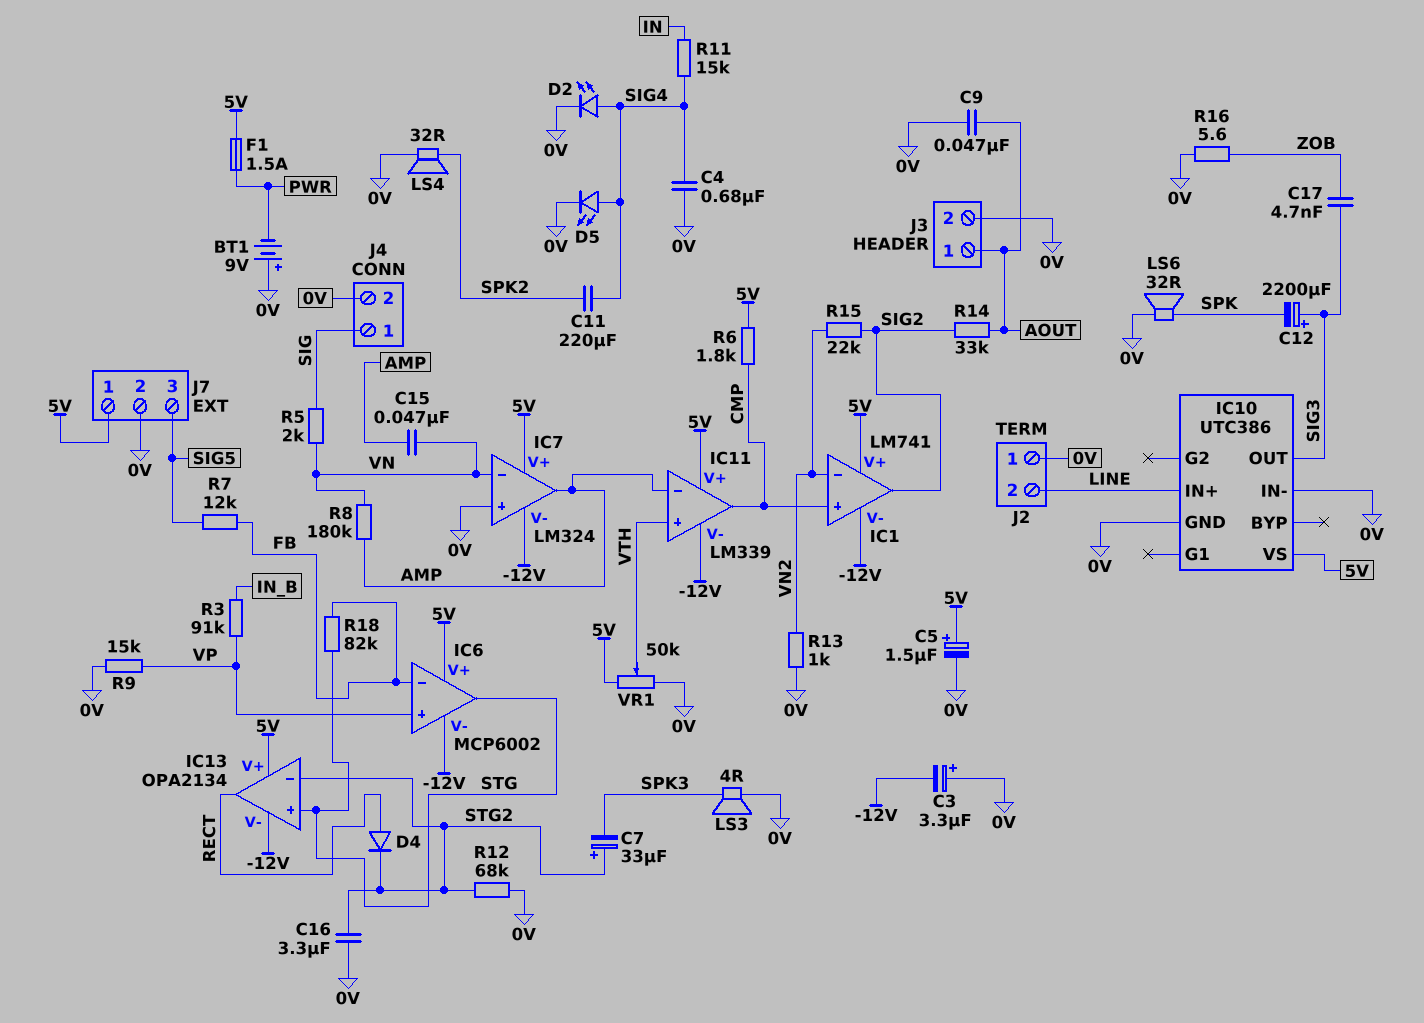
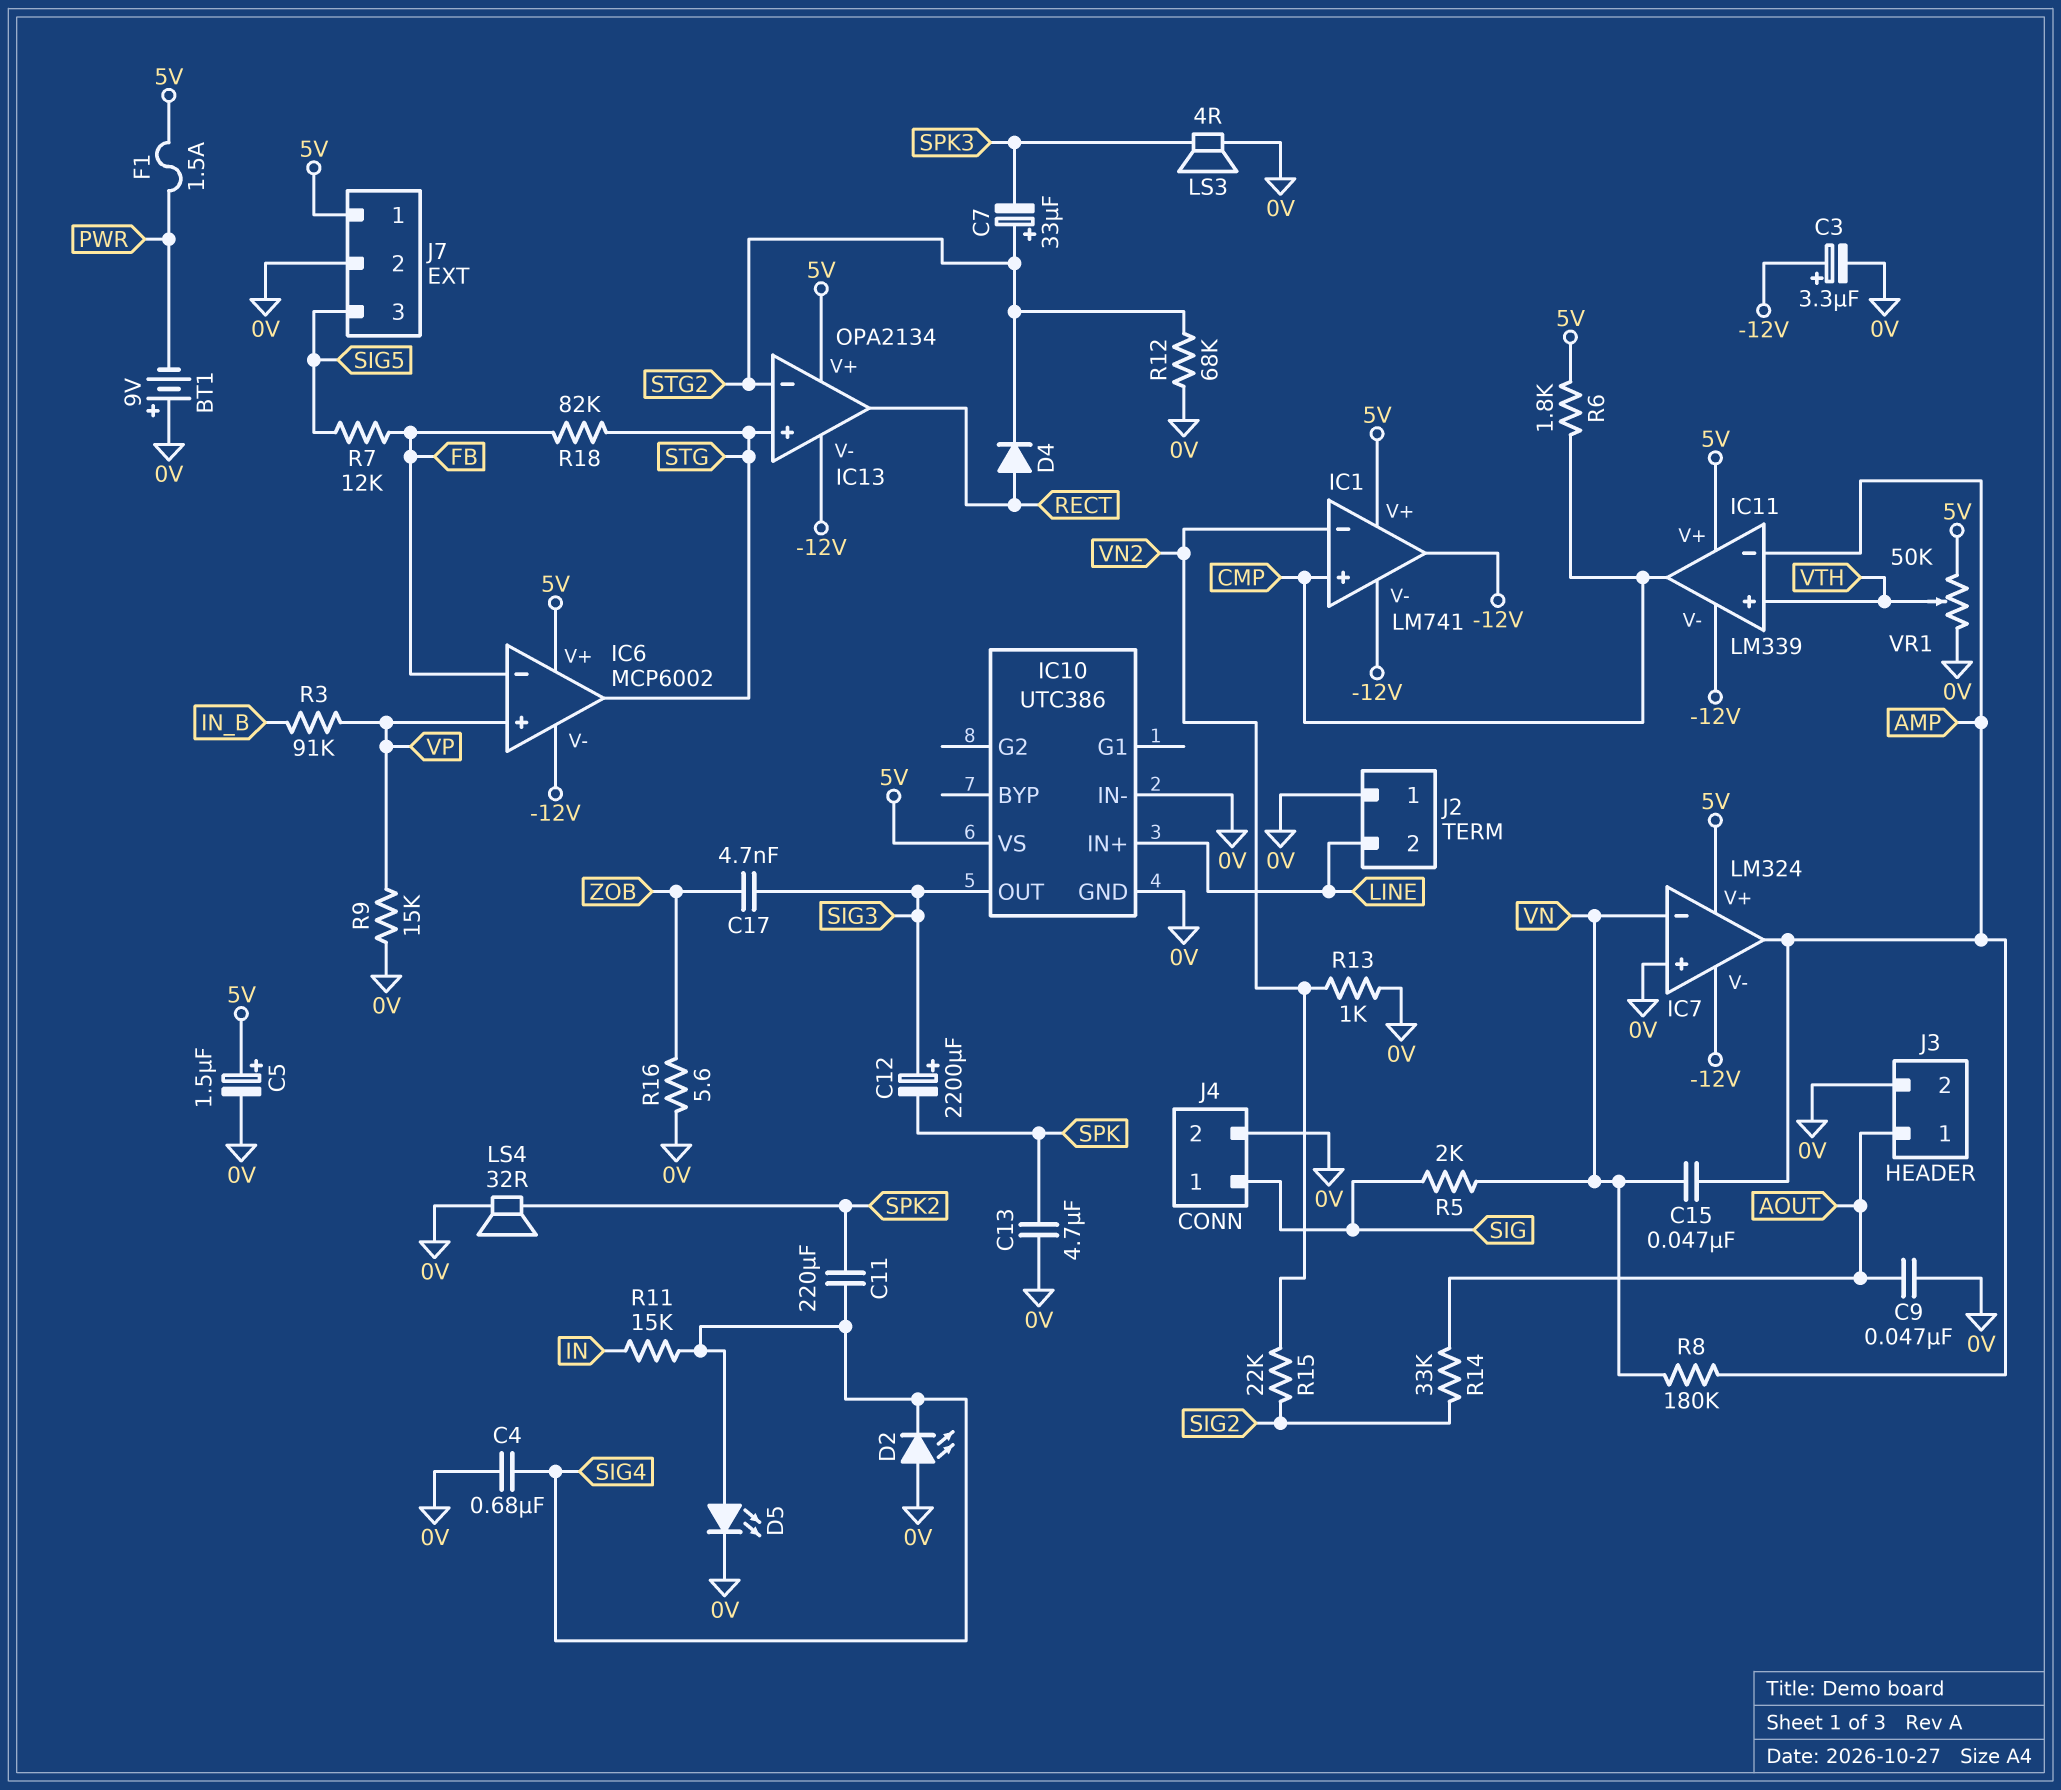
C3: 3.3uF (plus 0V, minus -12V) -> 3.3uF (plus -12V, minus 0V)
C13: none -> 4.7uF (0V, SPK)
C16: 3.3uF (0V, STG2) -> none
D2: LED (A SIG4, K 0V) -> LED (A 0V, K SIG4)
IC1 pin out: SIG2 -> -12V
LS6: speaker 32R (0V, SPK) -> none

